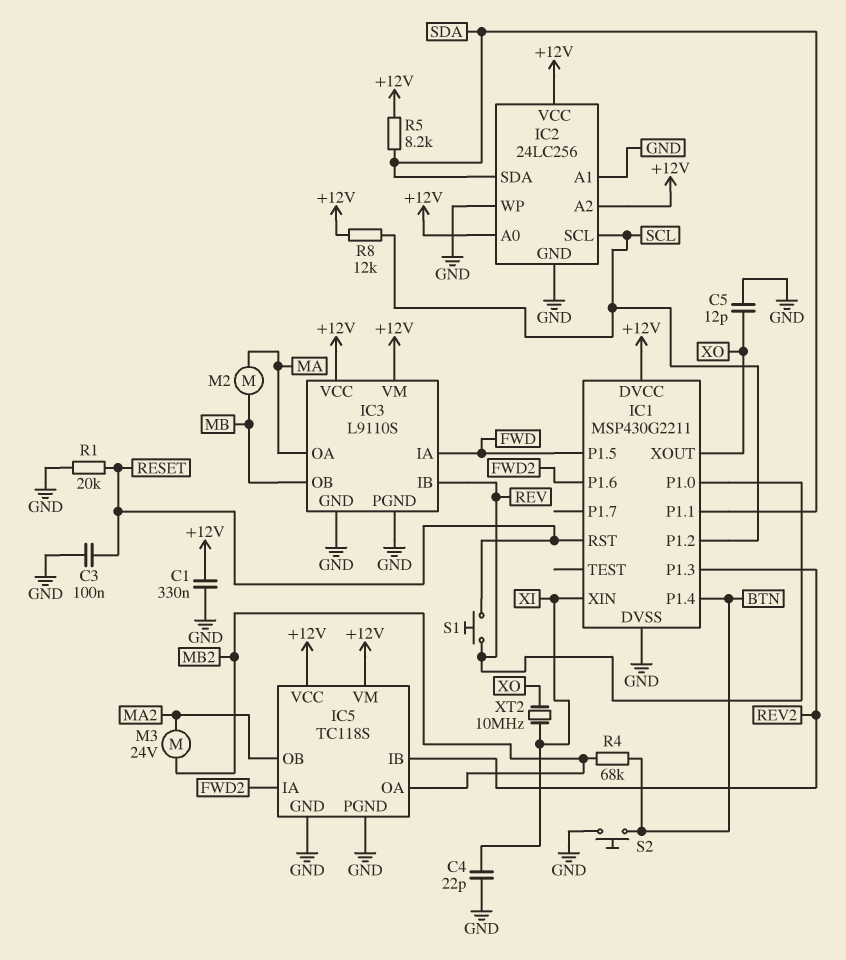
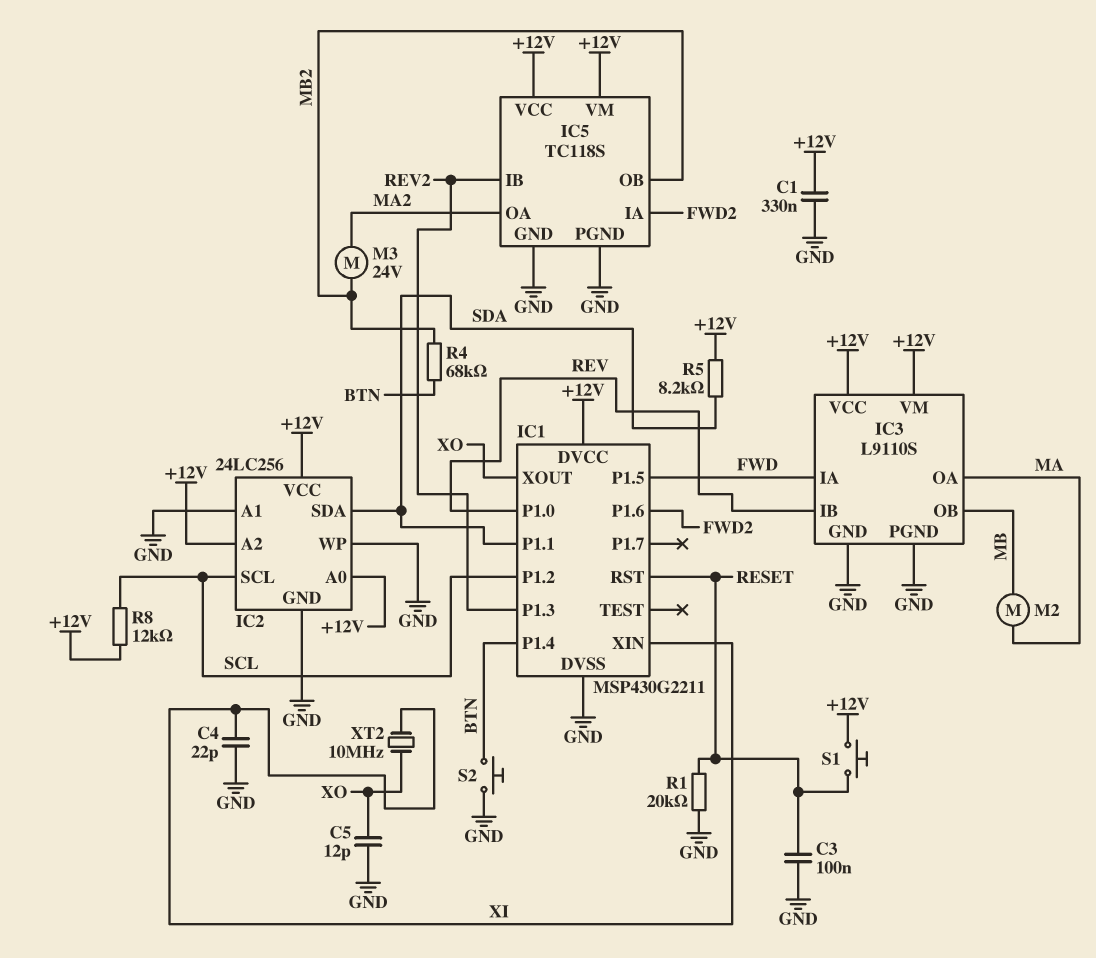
IC5 pin OA: MB2 -> MA2
IC5 pin OB: MA2 -> MB2
S1: button (RESET, REV) -> button (+12V, RESET)

